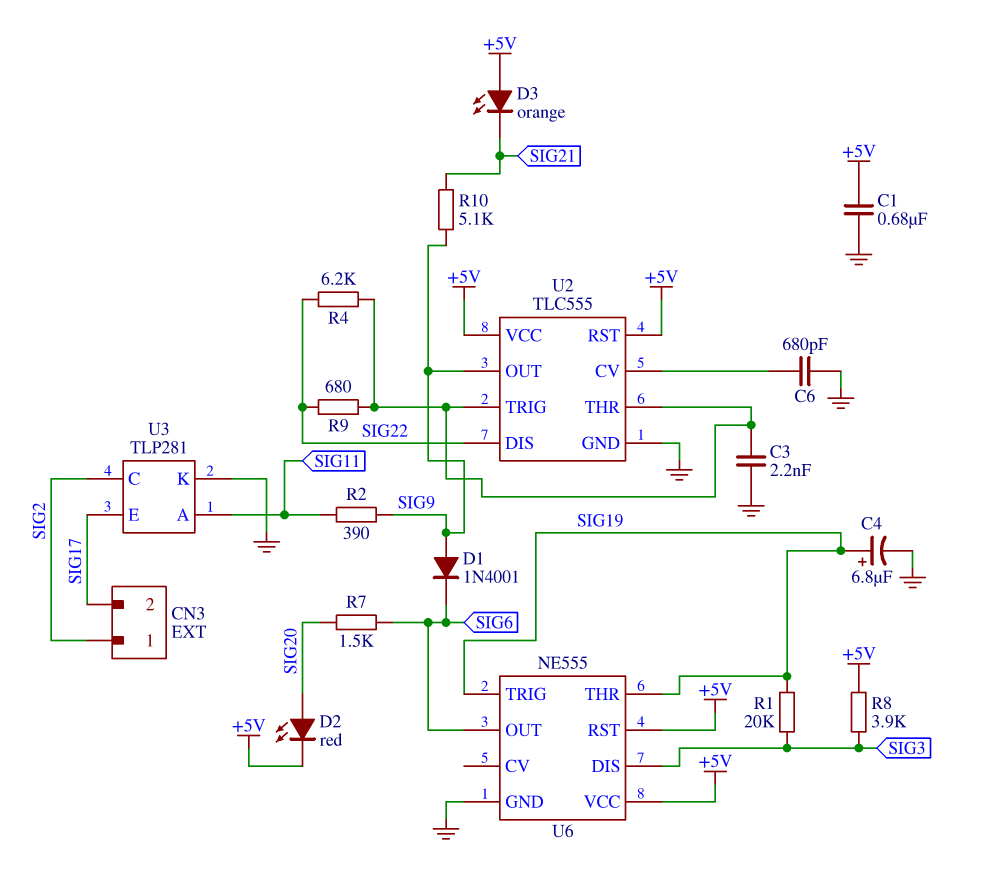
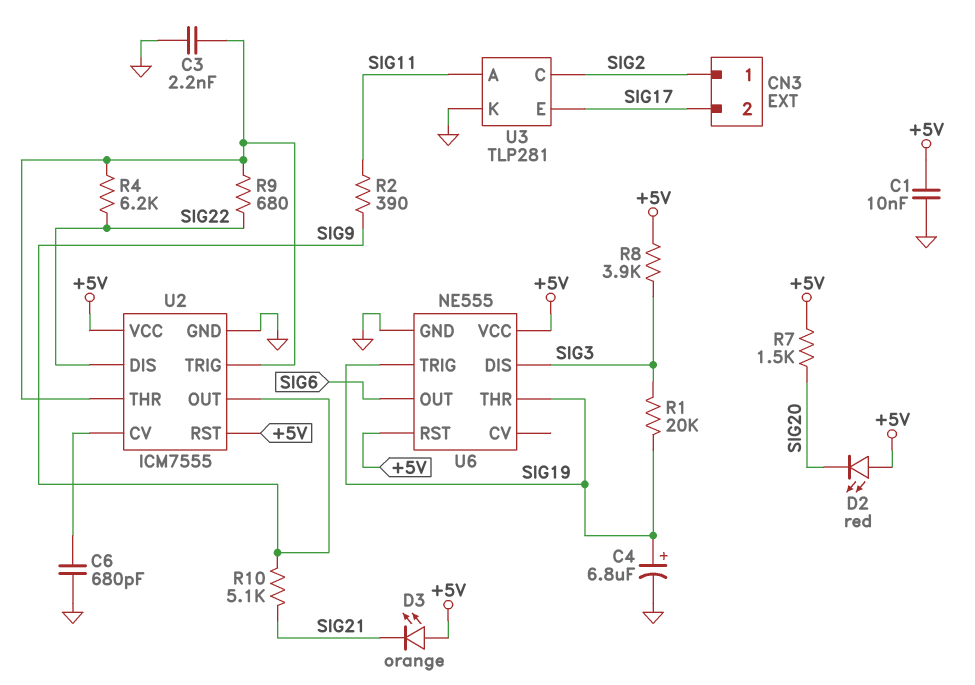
C1: 680nF (+5V, GND) -> 10nF (+5V, GND)
D1: diode 1N4001 (A SIG9, K SIG6) -> none
D2: LED red (A SIG20, K +5V) -> LED red (A +5V, K SIG20)
R7: 1.5k (SIG6, SIG20) -> 1.5k (+5V, SIG20)
U2: TLC555 -> ICM7555

